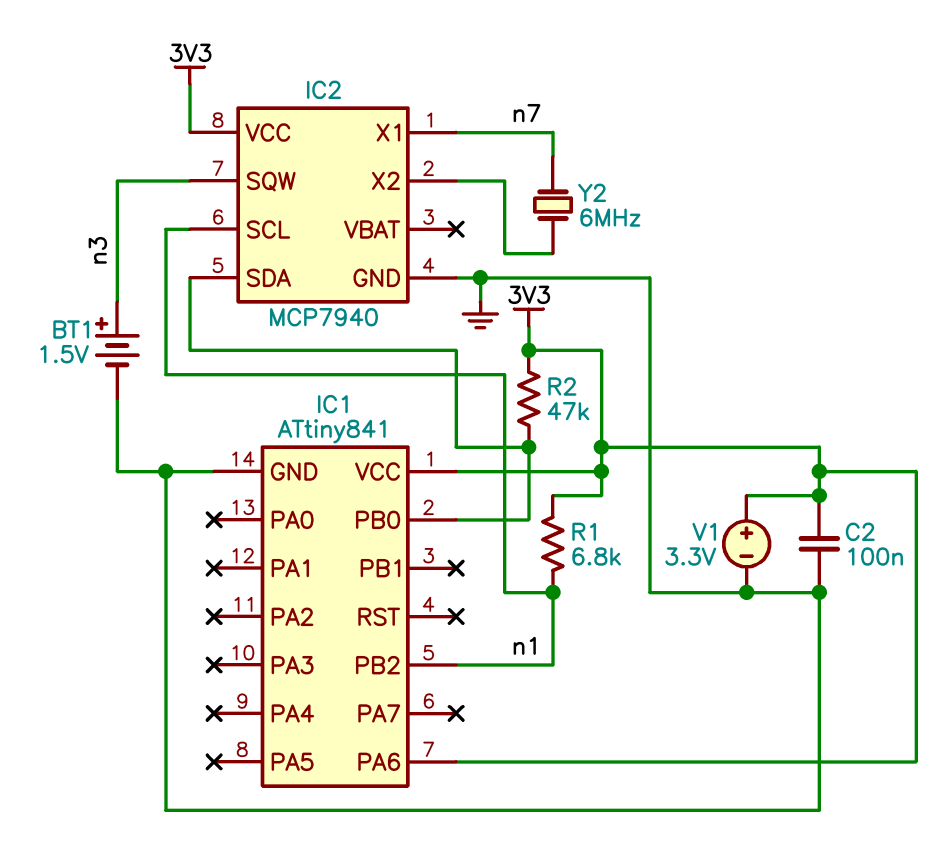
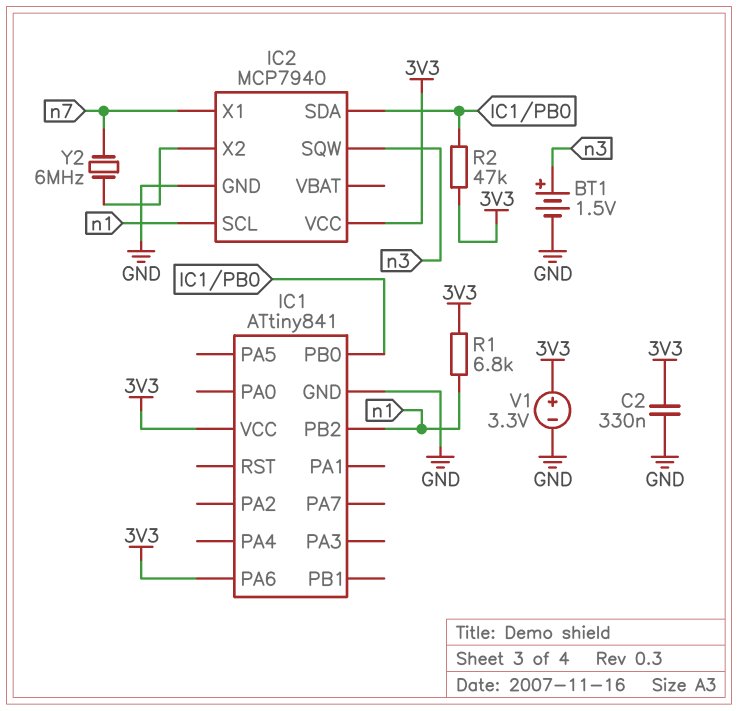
C2: 100nF (3V3, GND) -> 330nF (3V3, GND)

